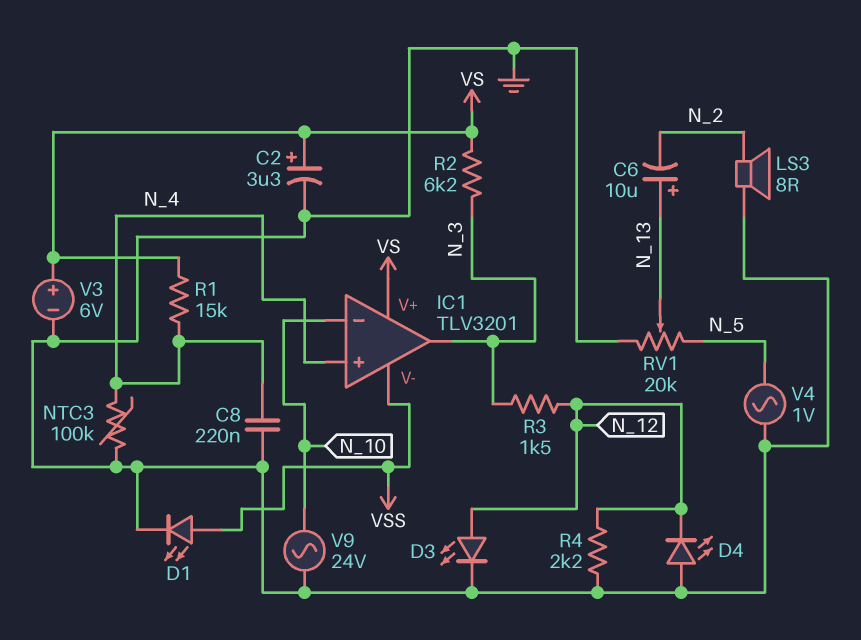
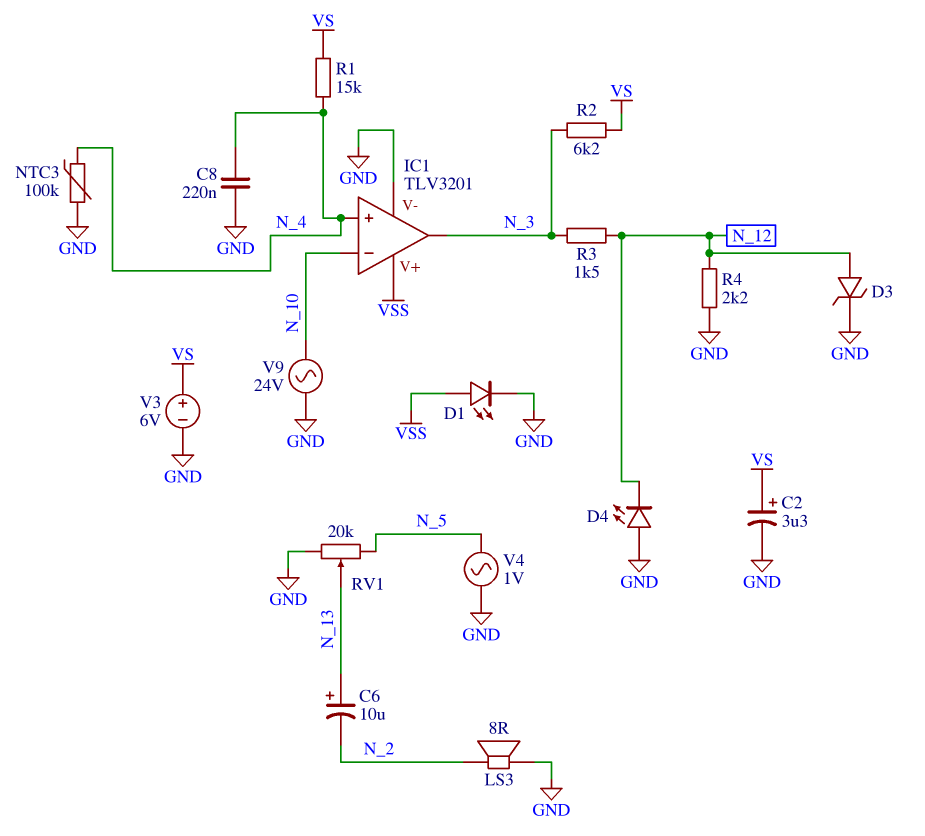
D3: LED (A N_12, K GND) -> zener (A N_12, K GND)
IC1 pin V+: VS -> VSS
IC1 pin V-: VSS -> GND

